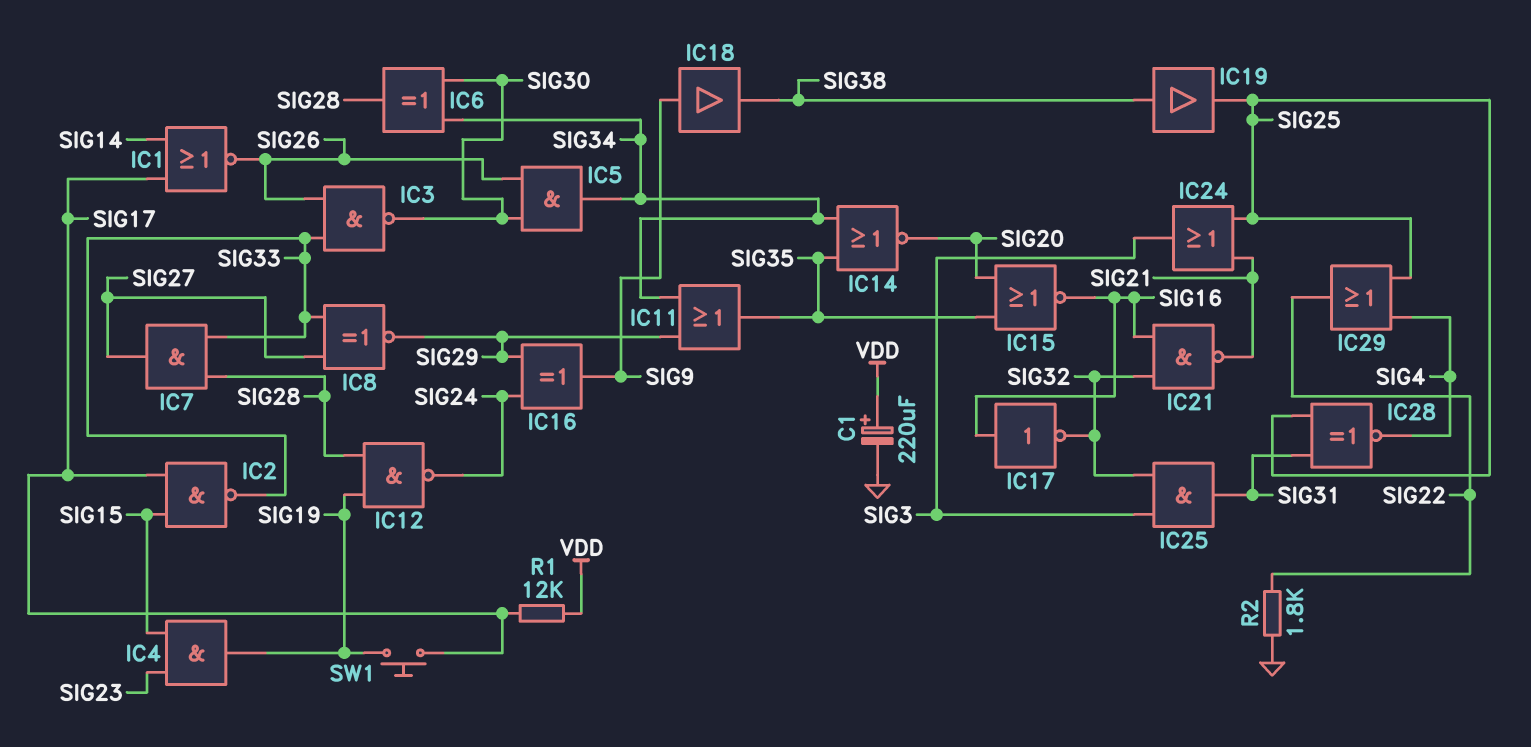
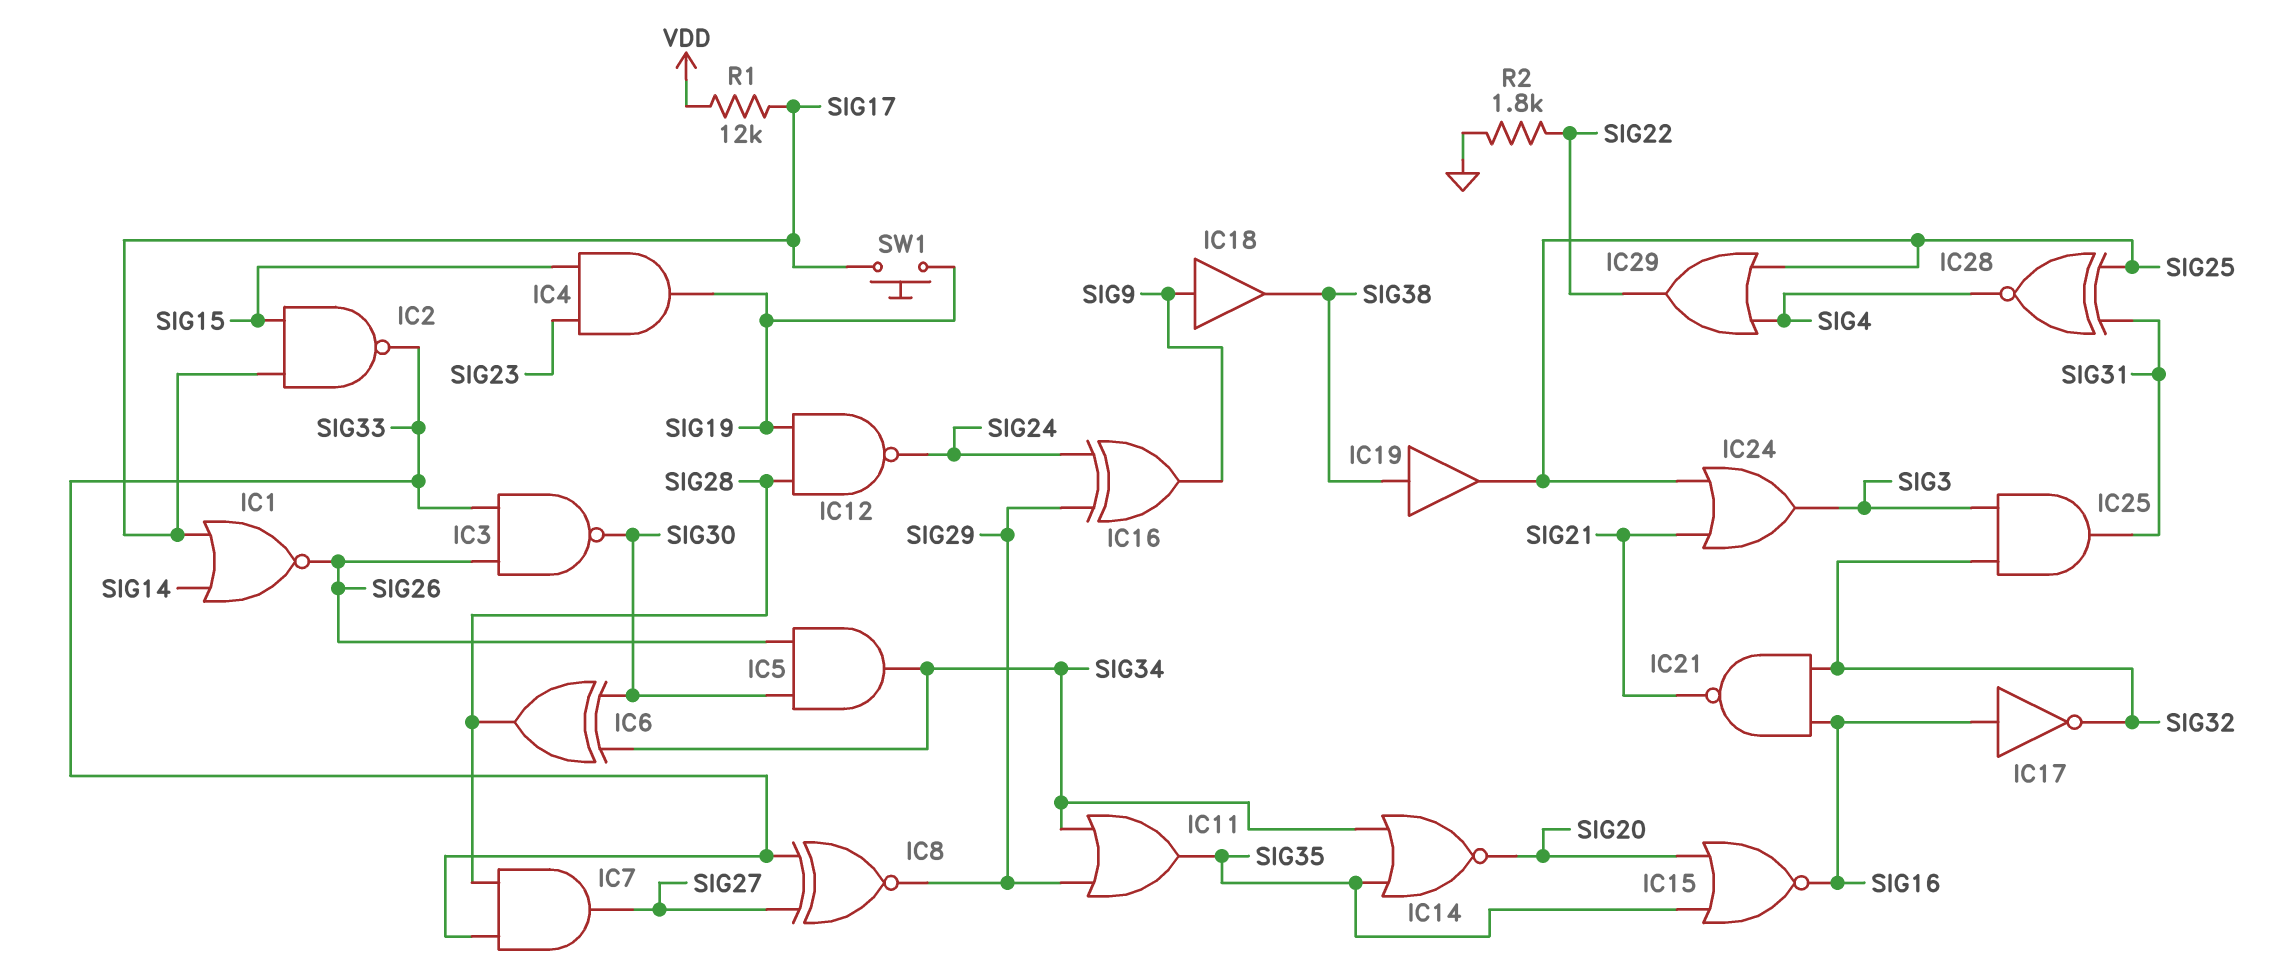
C1: 220uF (plus VDD, minus GND) -> none

